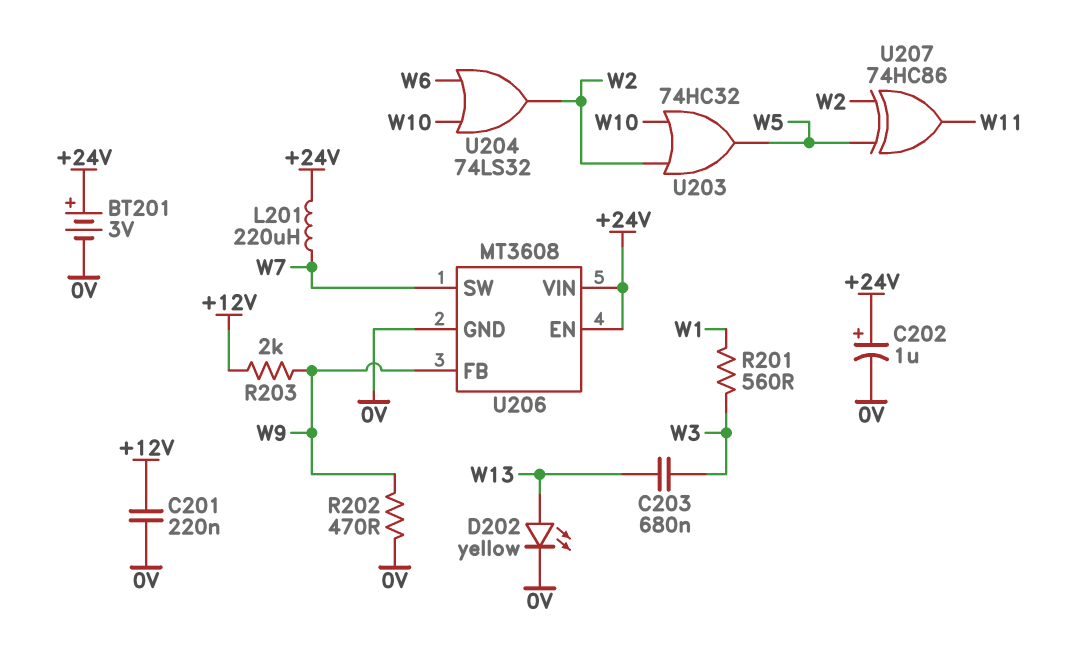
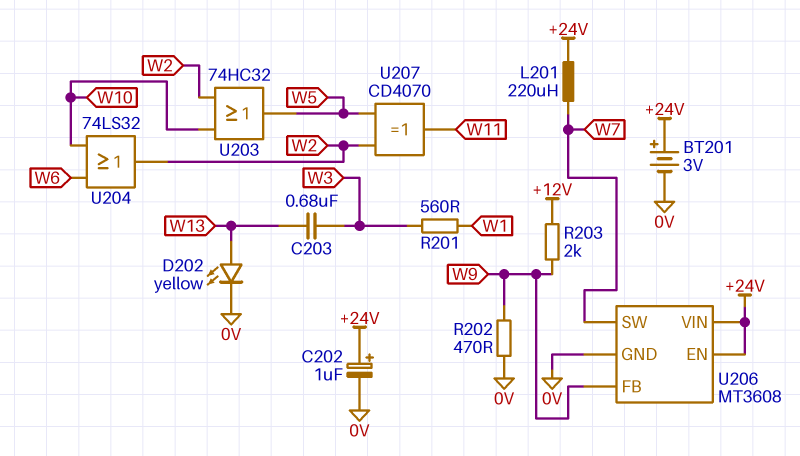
C201: 220nF (+12V, 0V) -> none
U207: XOR 74HC86 (in W2, in W5, out W11) -> XOR CD4070 (in W2, in W5, out W11)

